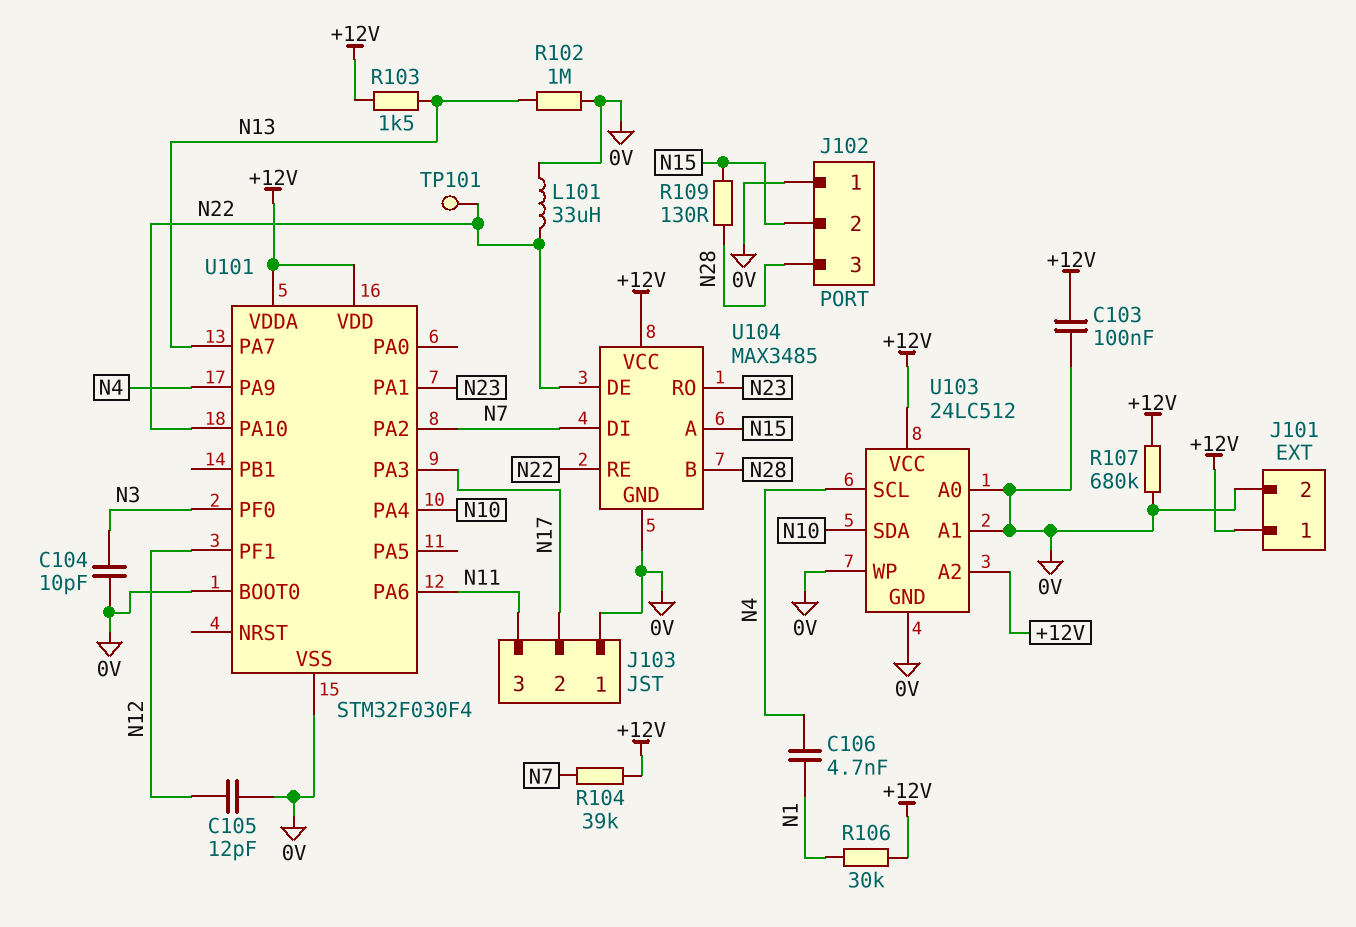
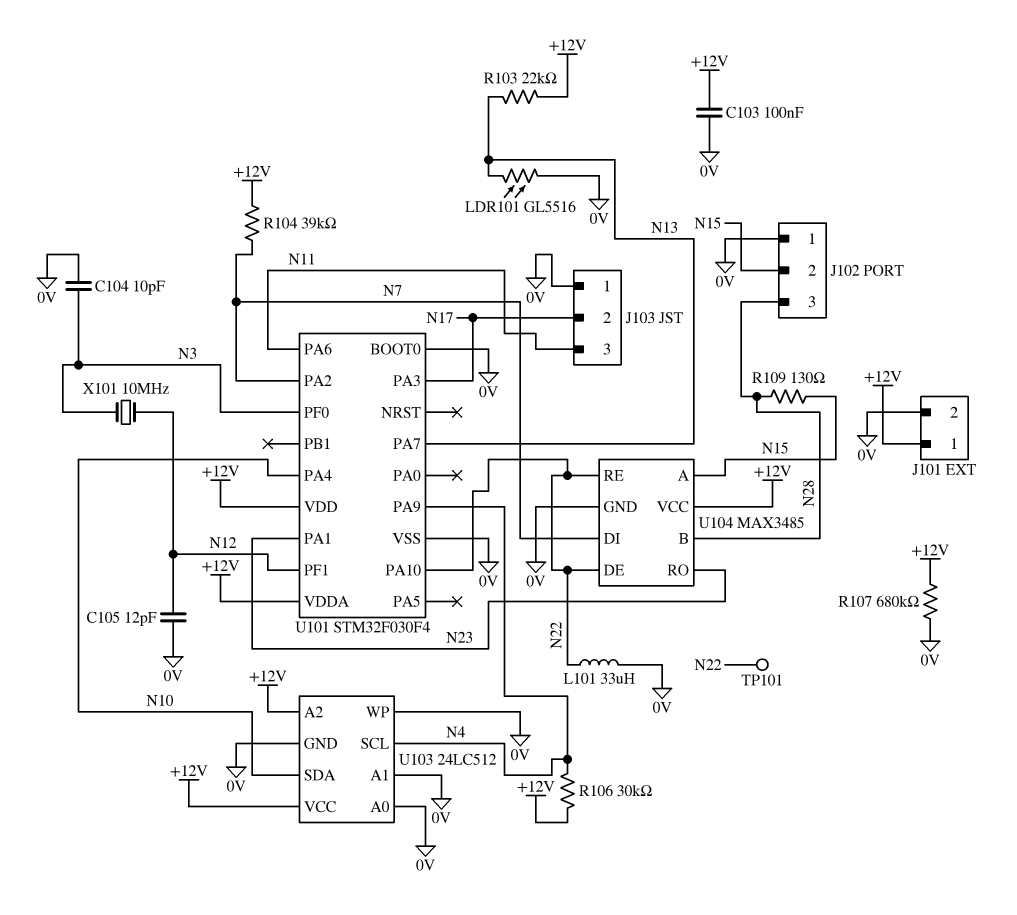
C106: 4.7nF (N1, N4) -> none
LDR101: none -> GL5516 (0V, N13)
R102: 1M (0V, N13) -> none
R103: 1.5k (+12V, N13) -> 22k (+12V, N13)
R106: 30k (+12V, N1) -> 30k (+12V, N4)
X101: none -> 10MHz (N3, N12)

